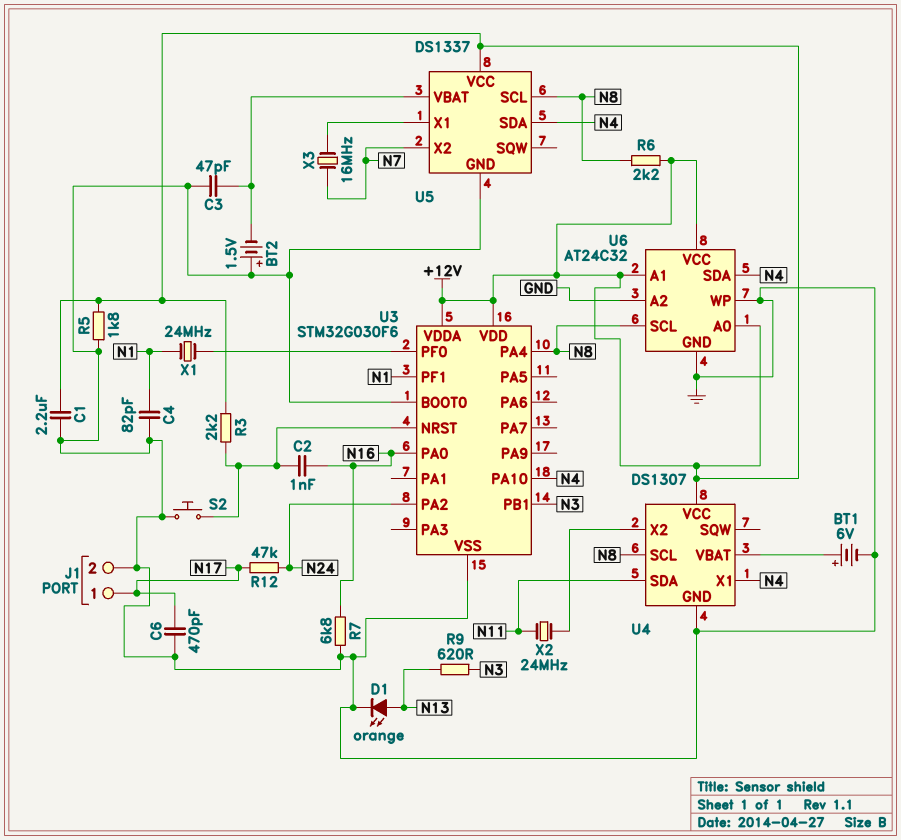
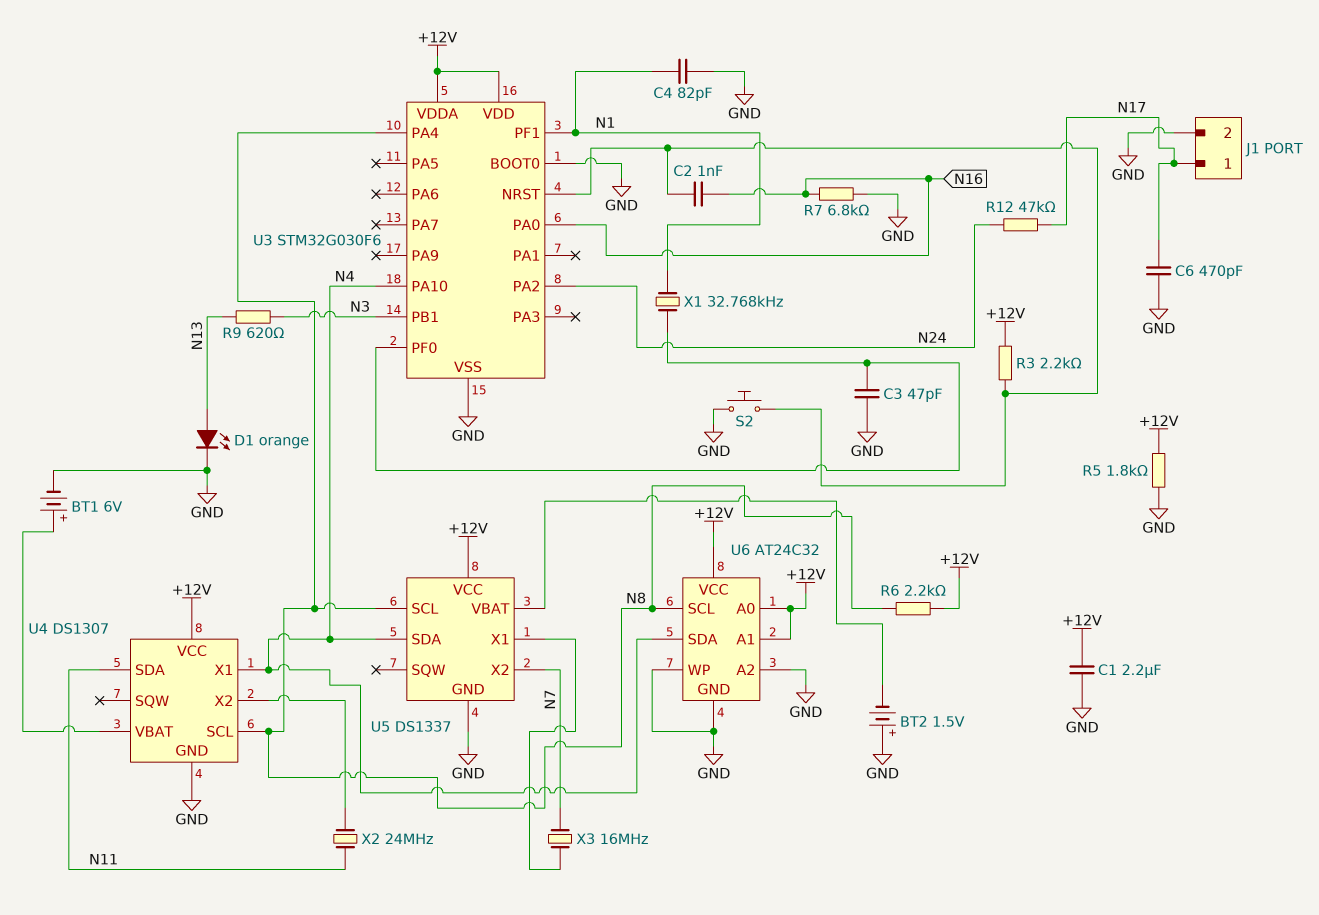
C3: 47pF (GND, U5/VBAT) -> 47pF (GND, U3/PF0)
X1: 24MHz (N1, U3/PF0) -> 32.768kHz (N1, U3/PF0)

